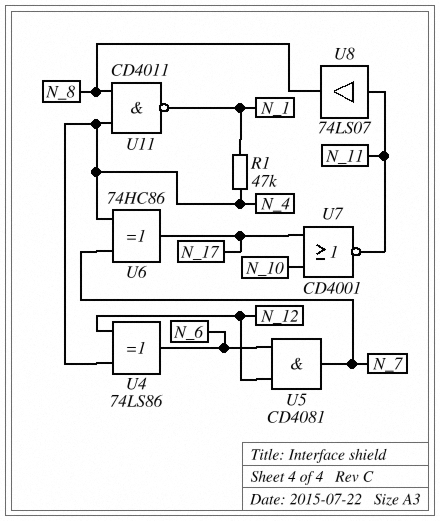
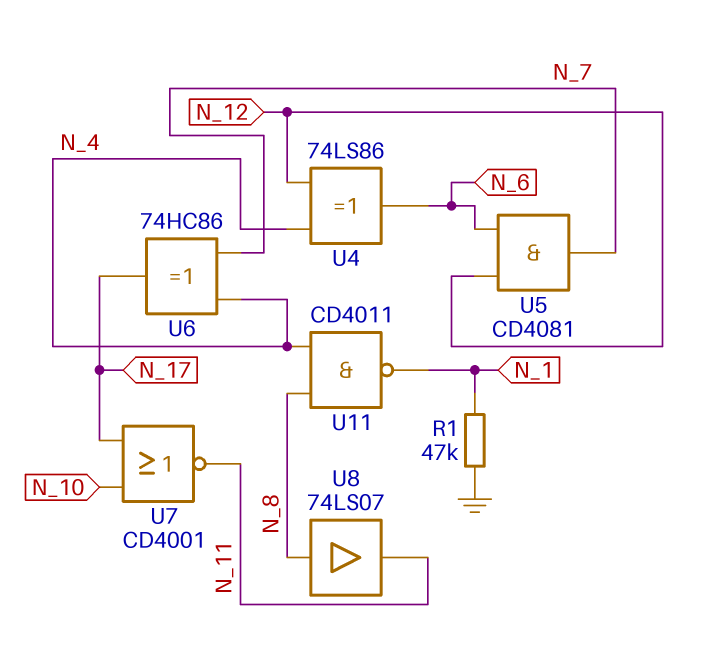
R1: 47k (N_1, N_4) -> 47k (GND, N_1)
U8: buffer 74LS07 (in N_11, out N_8) -> buffer 74LS07 (in N_8, out N_11)

